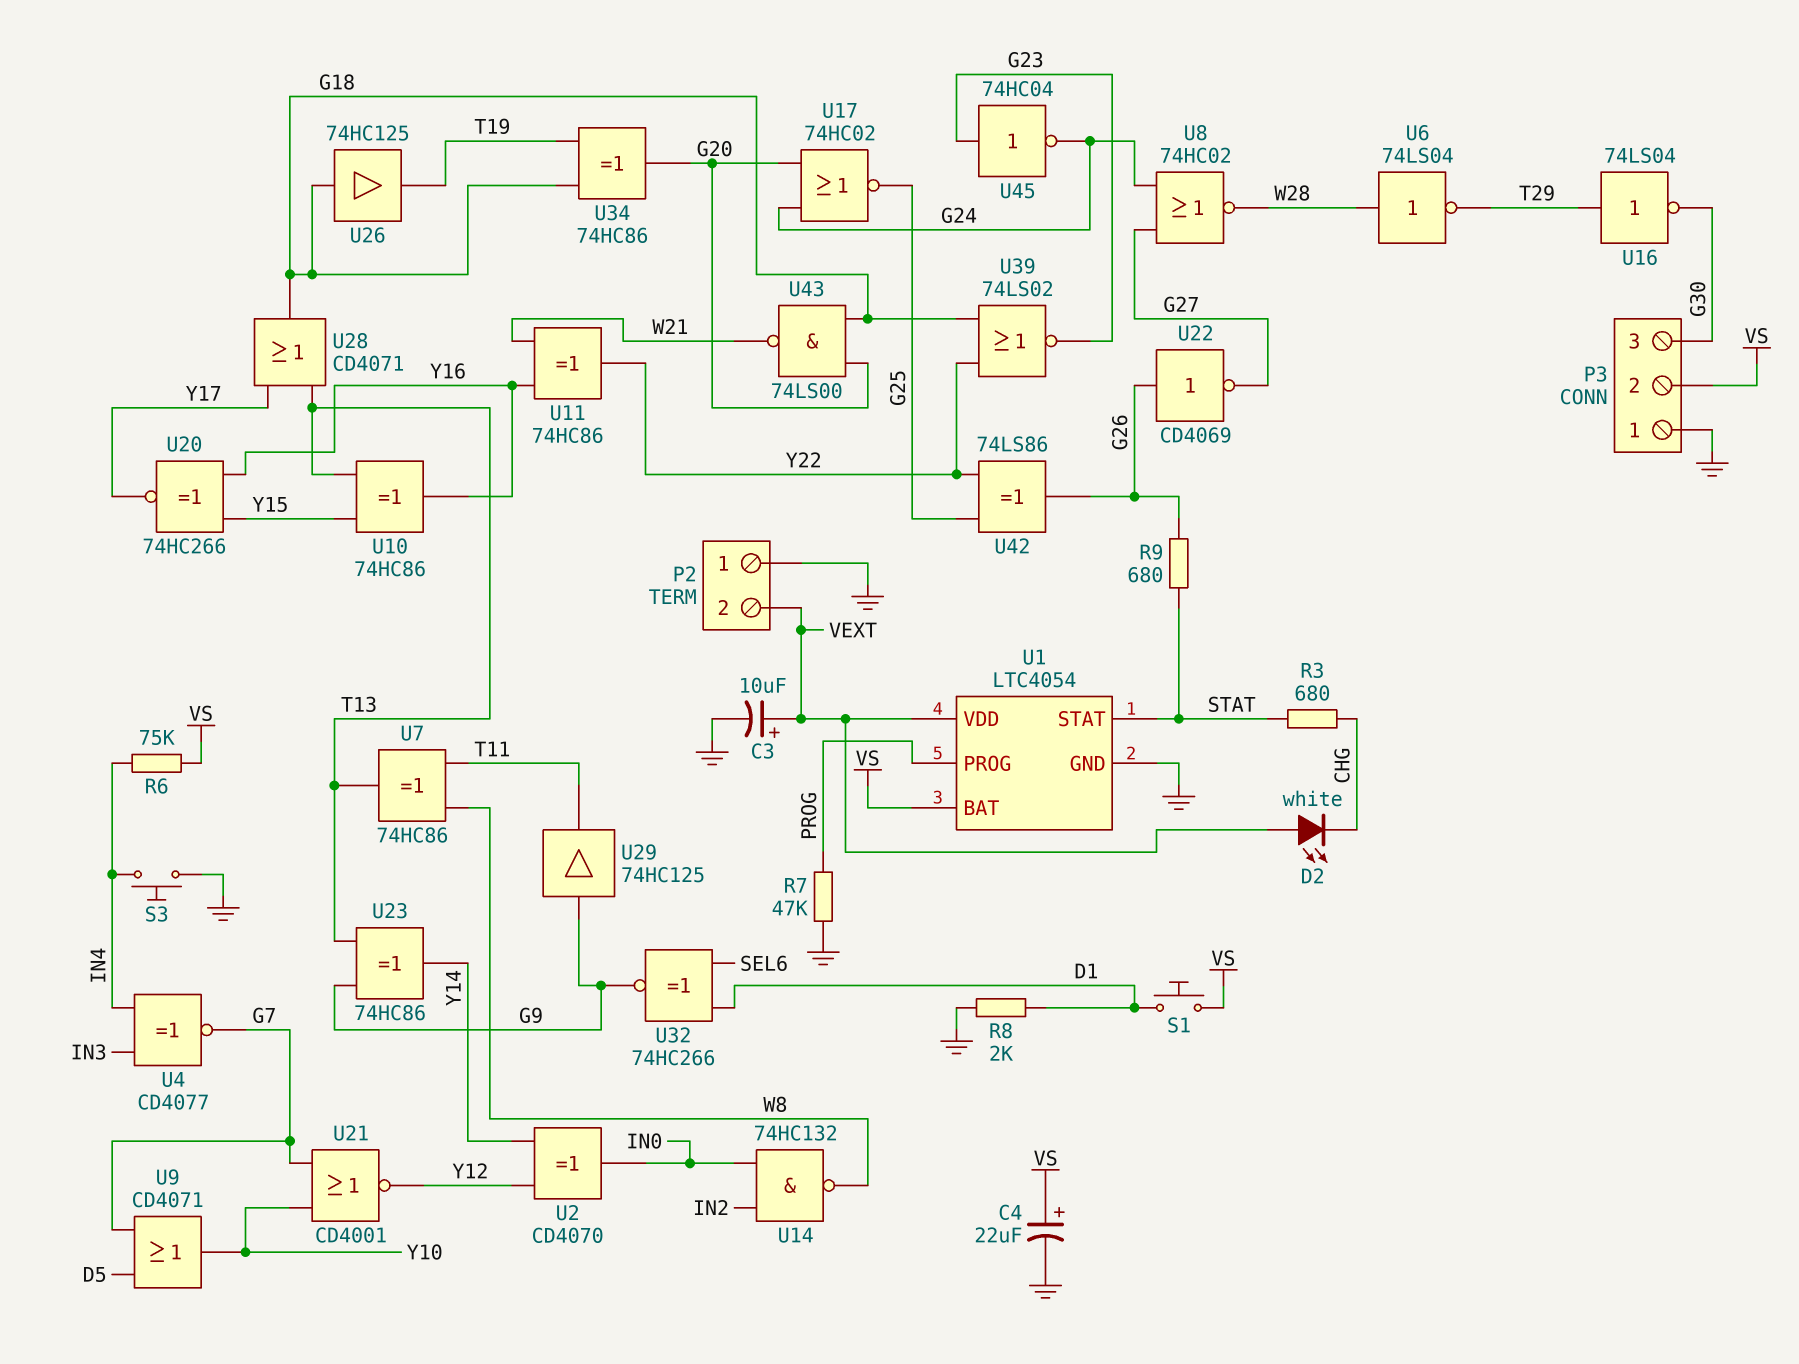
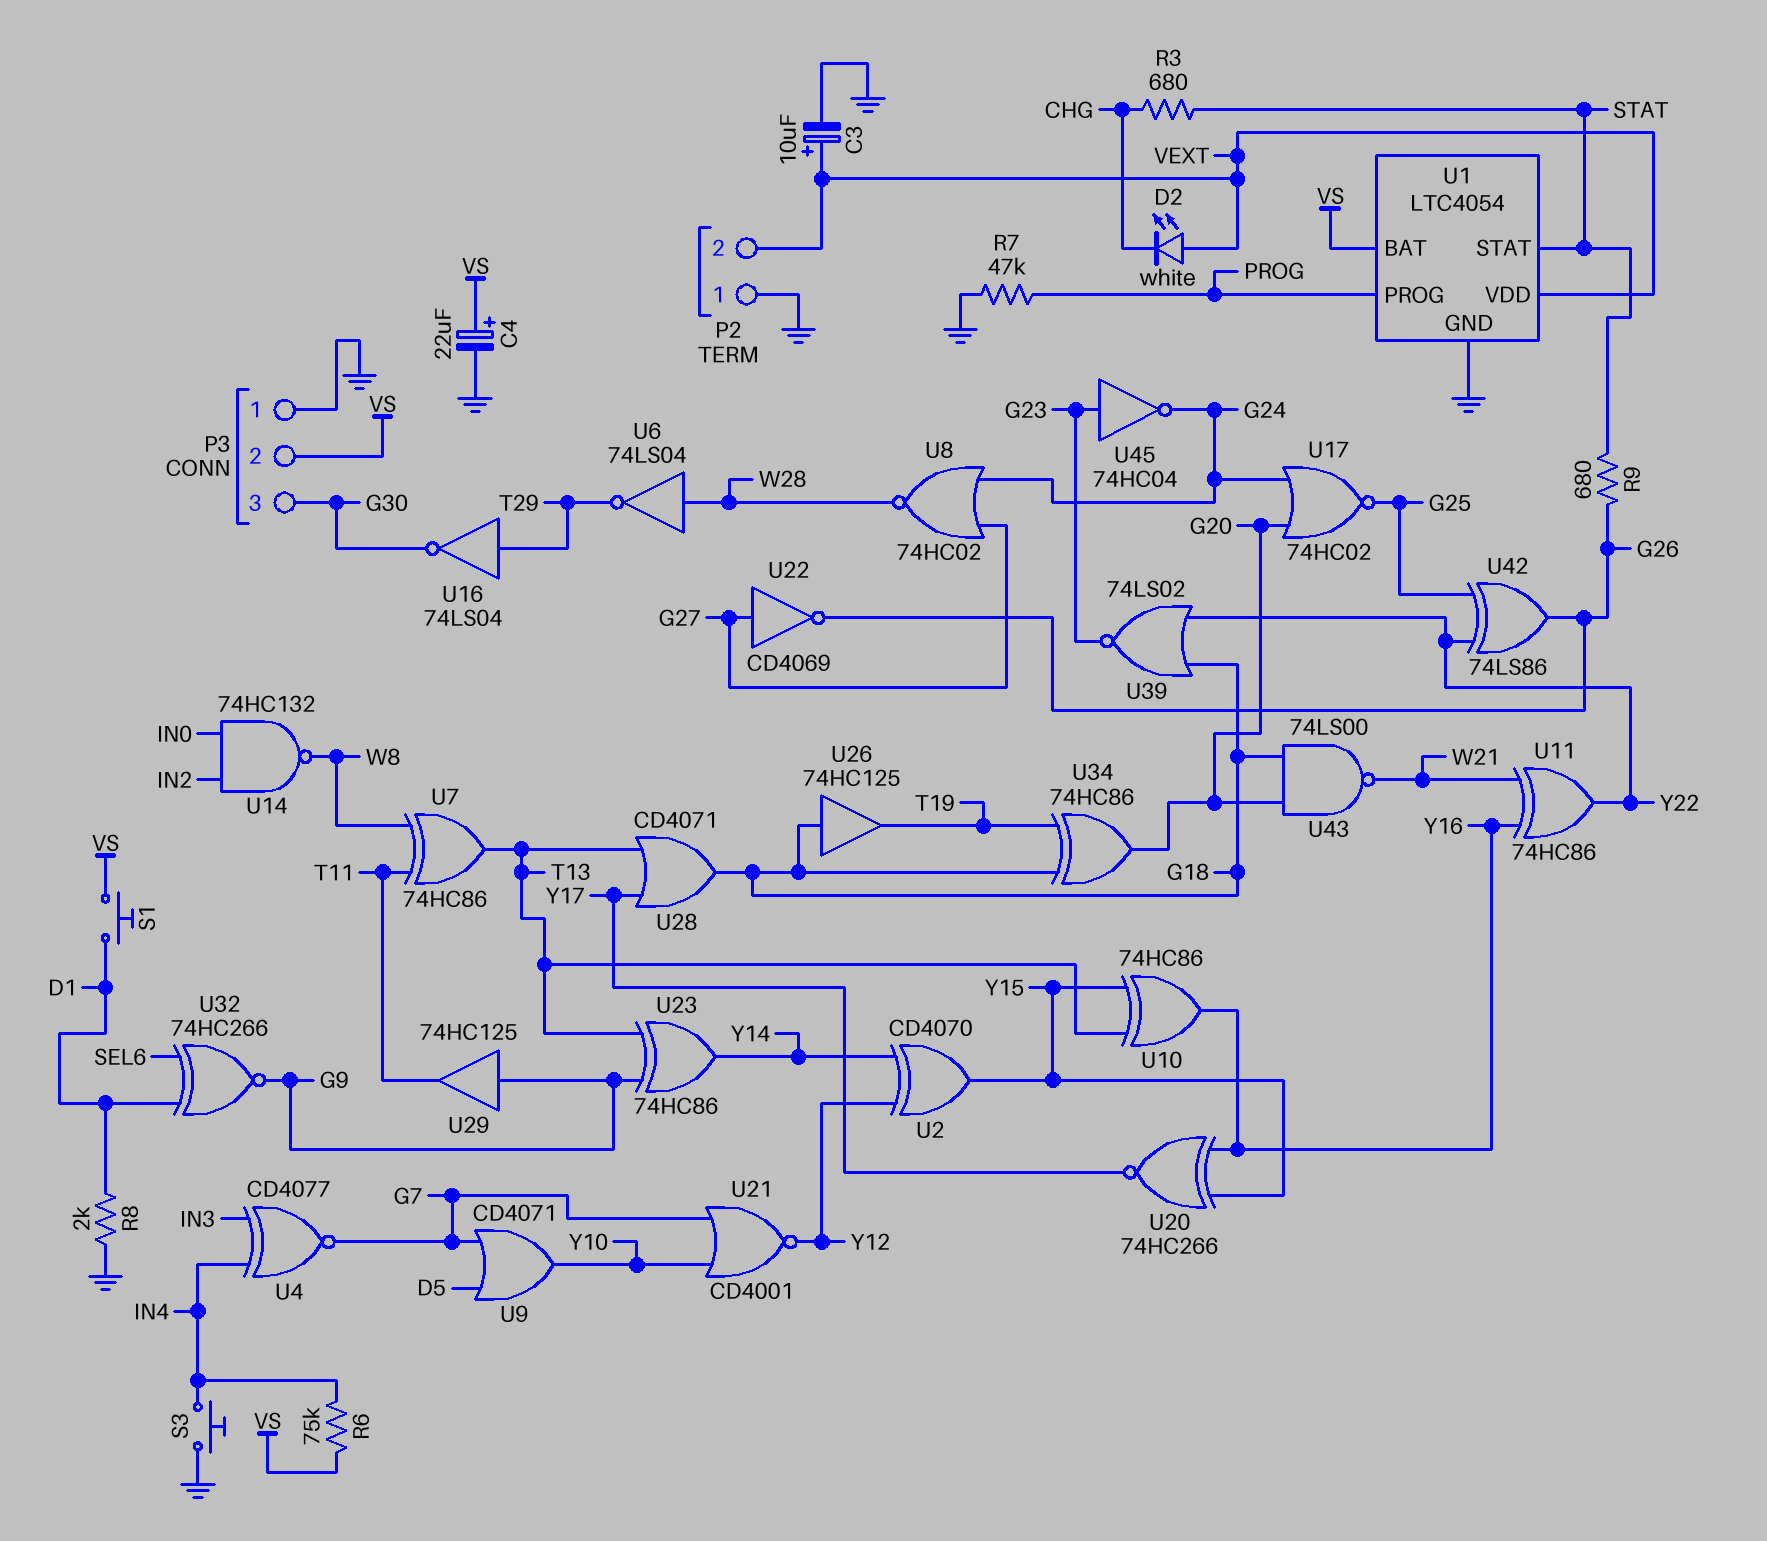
U2: XOR CD4070 (in Y12, in Y14, out IN0) -> XOR CD4070 (in Y12, in Y14, out Y15)
U22: NOT CD4069 (in G26, out G27) -> NOT CD4069 (in G27, out G26)

